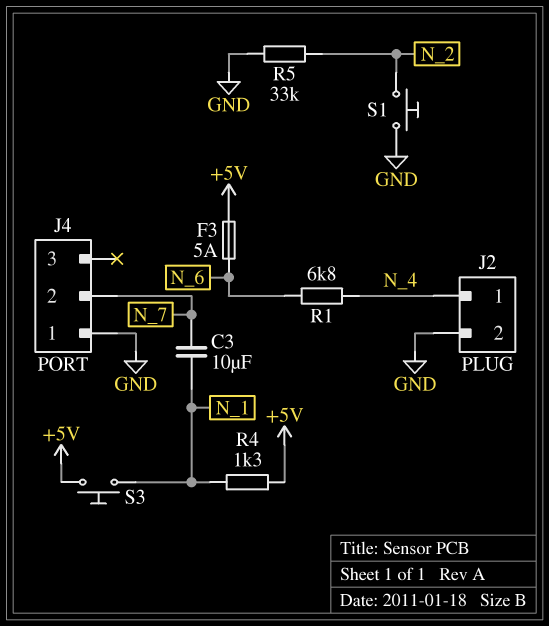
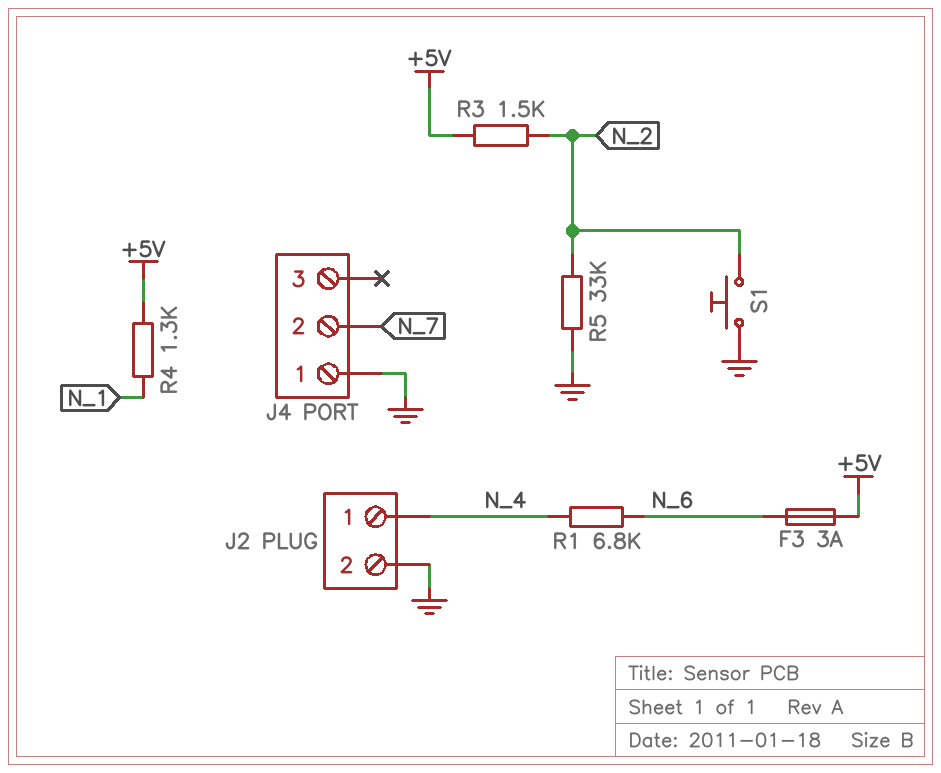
C3: 10uF (N_1, N_7) -> none
F3: 5A (+5V, N_6) -> 3A (+5V, N_6)
R3: none -> 1.5k (+5V, N_2)
S3: button (+5V, N_1) -> none

